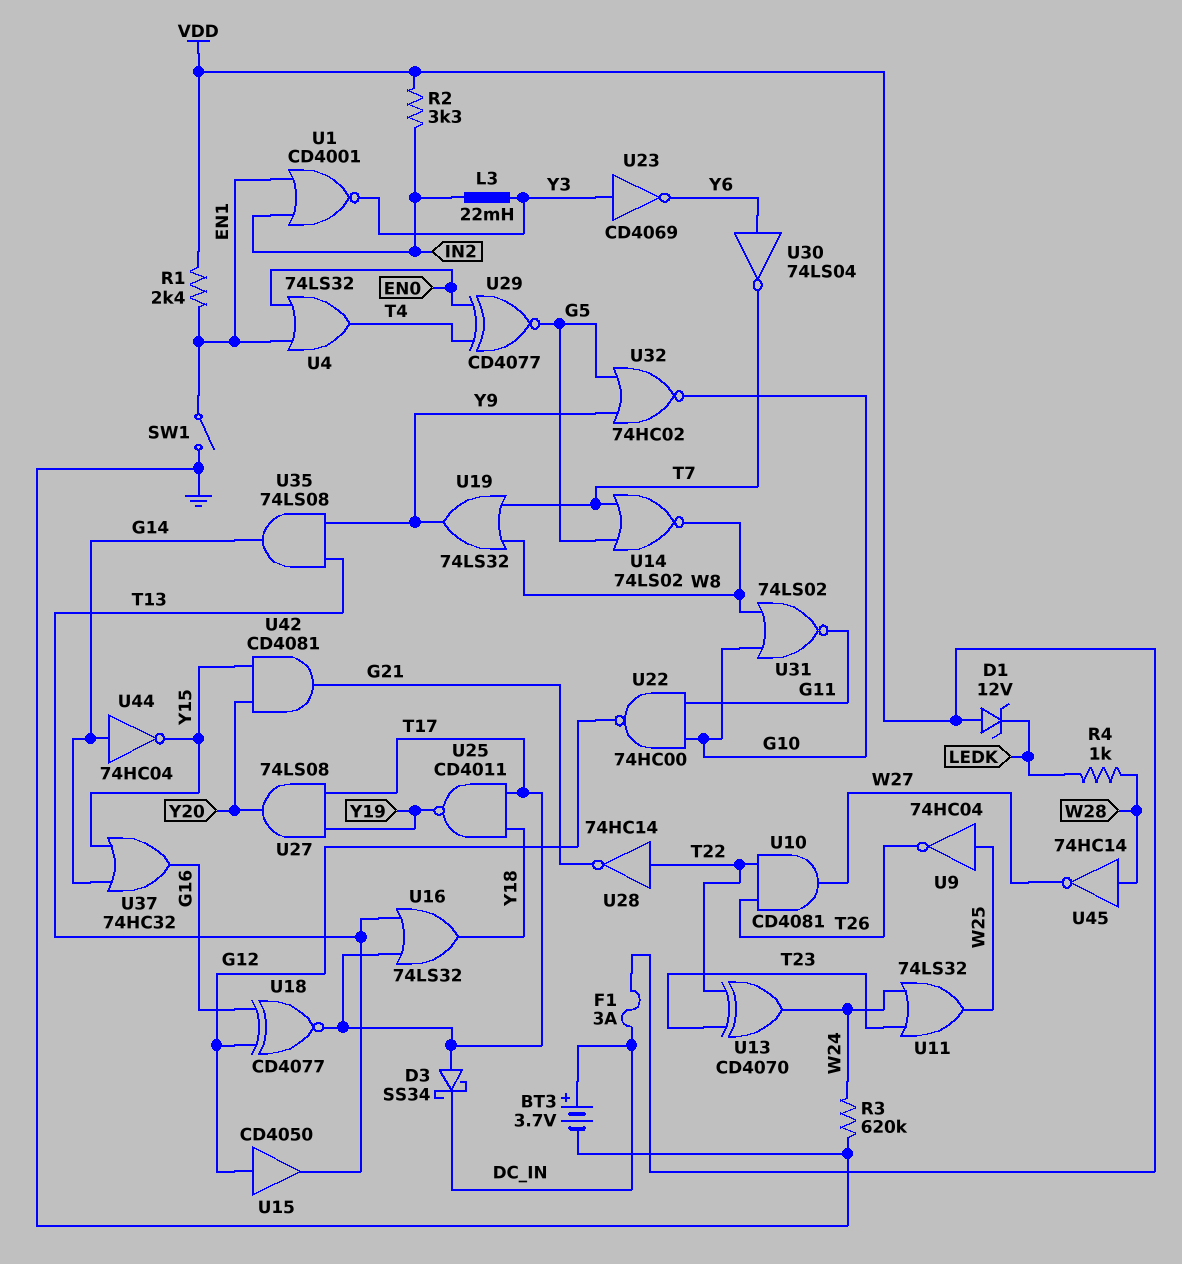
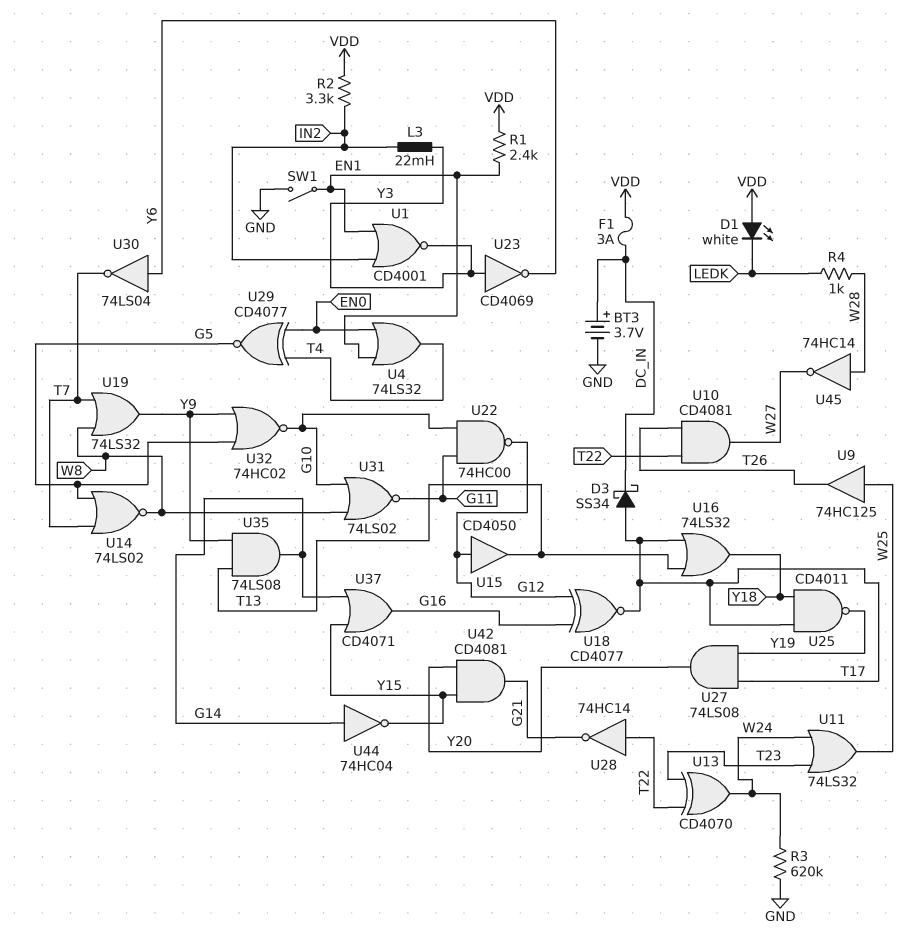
D1: zener 12V (A VDD, K LEDK) -> LED white (A VDD, K LEDK)
U9: NOT 74HC04 (in W25, out T26) -> buffer 74HC125 (in W25, out T26)
U37: OR 74HC32 (in G14, in Y15, out G16) -> OR CD4071 (in G14, in Y15, out G16)

